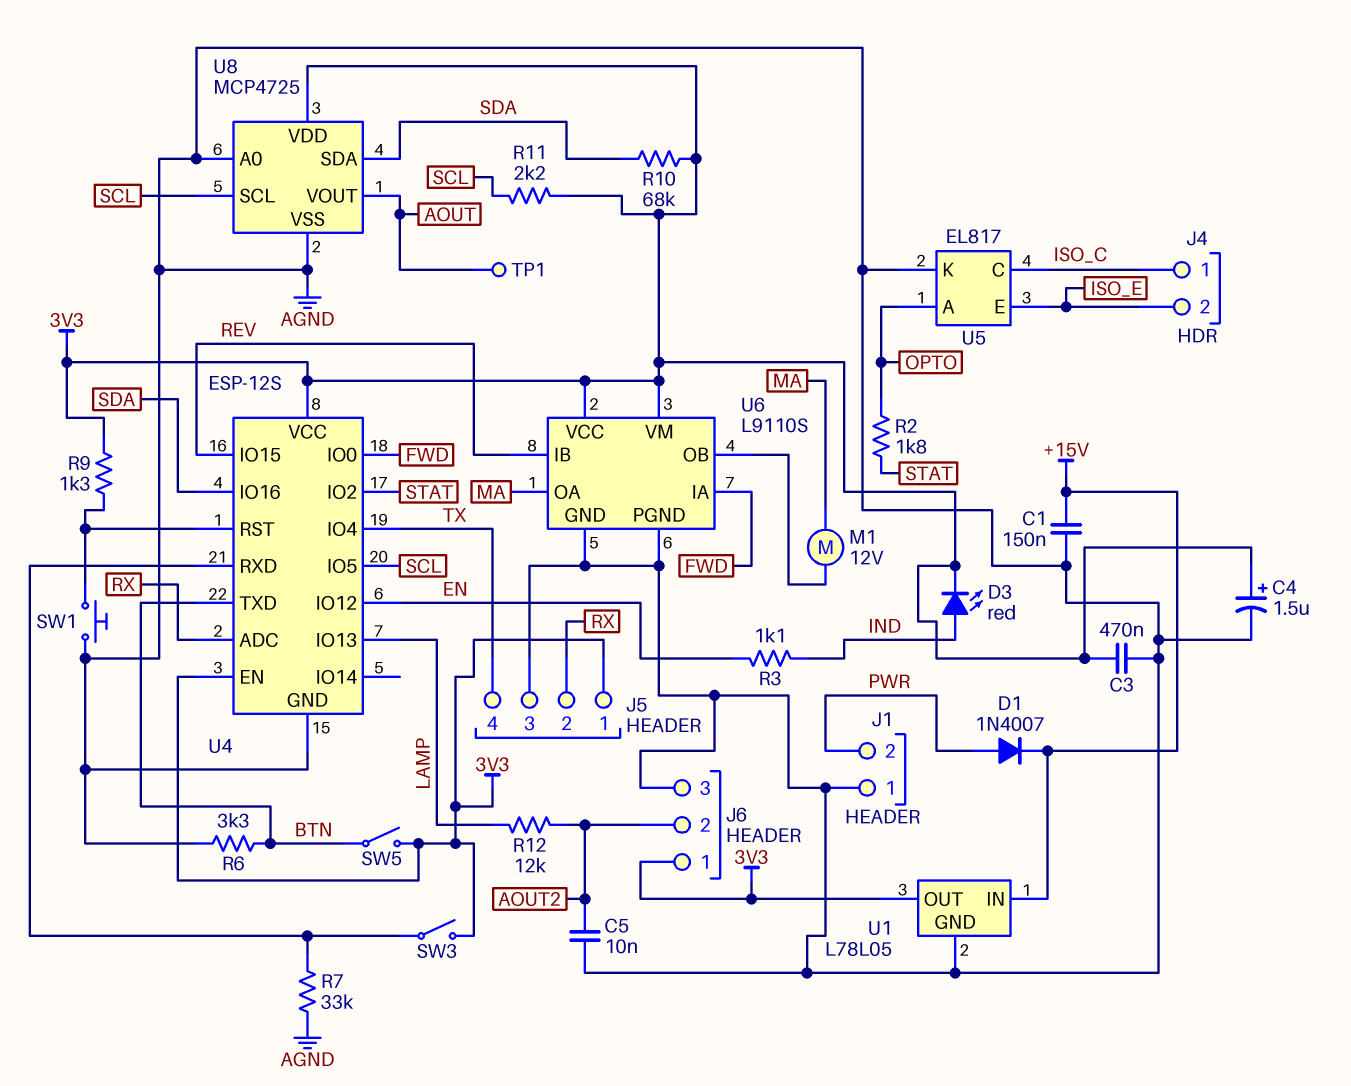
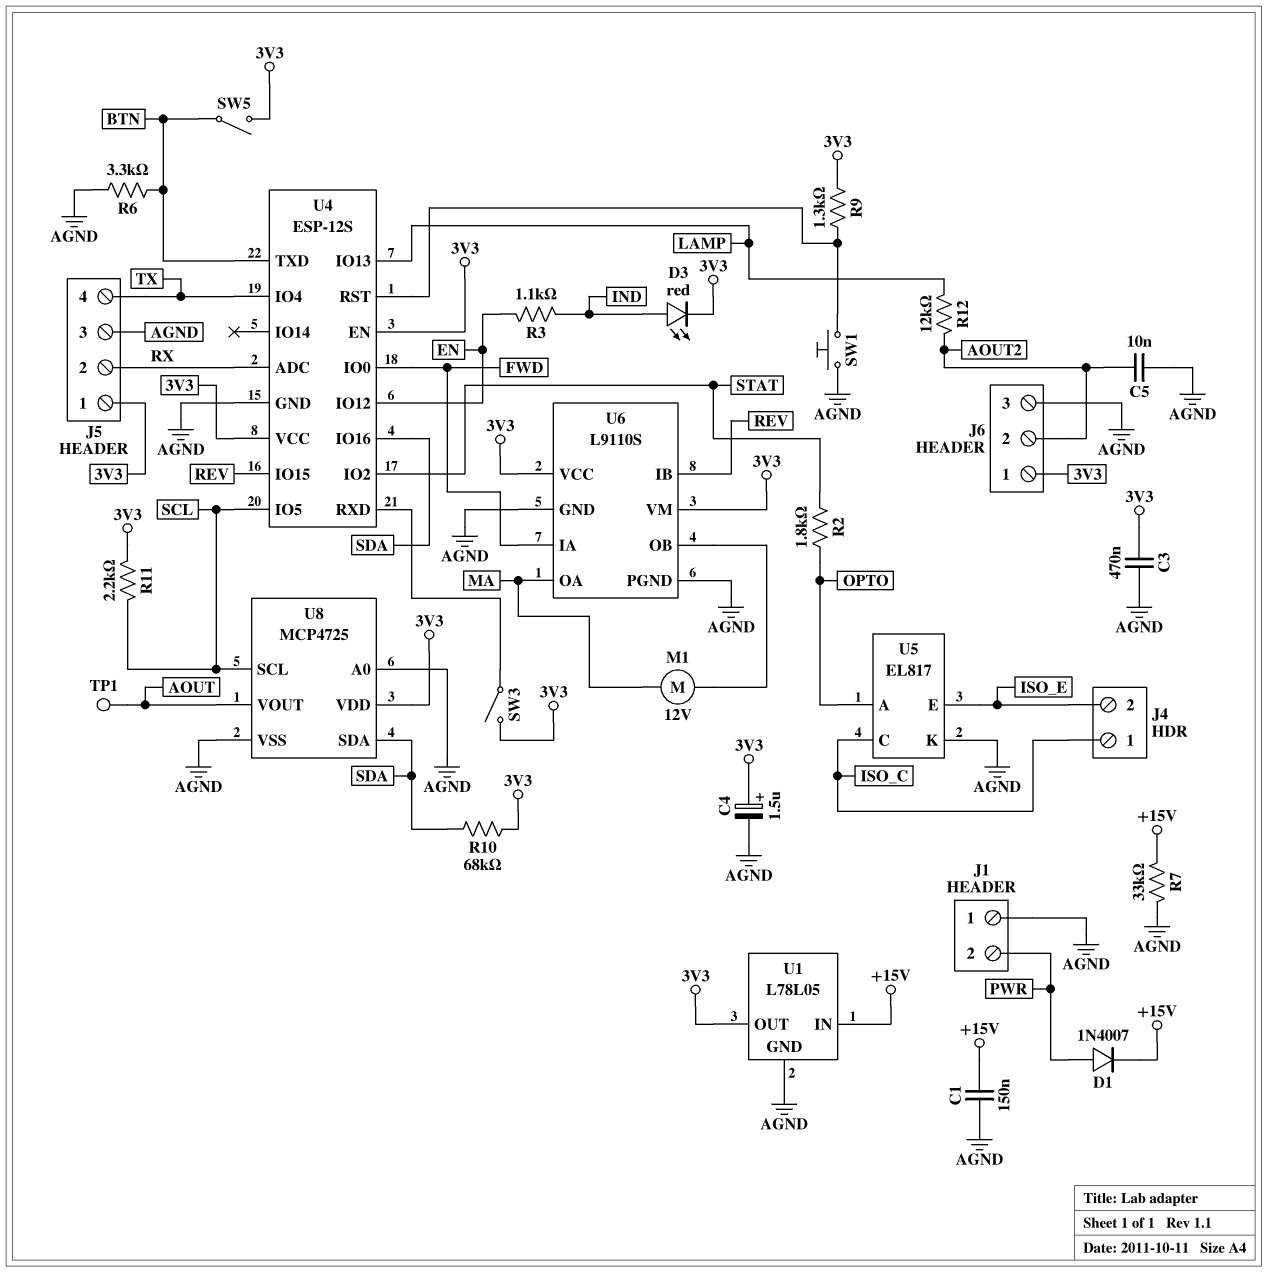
R7: 33k (AGND, U4/RXD) -> 33k (+15V, AGND)

